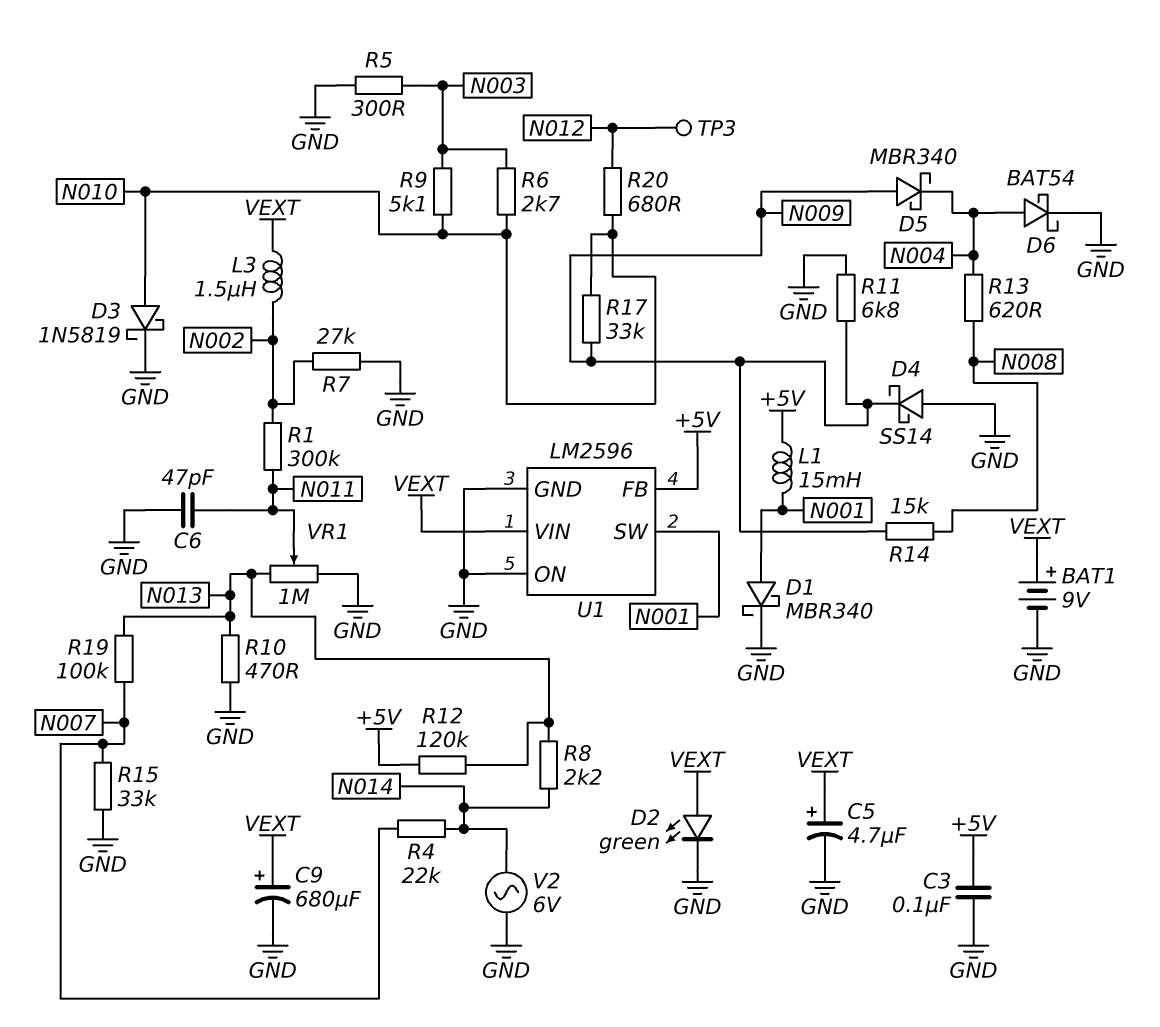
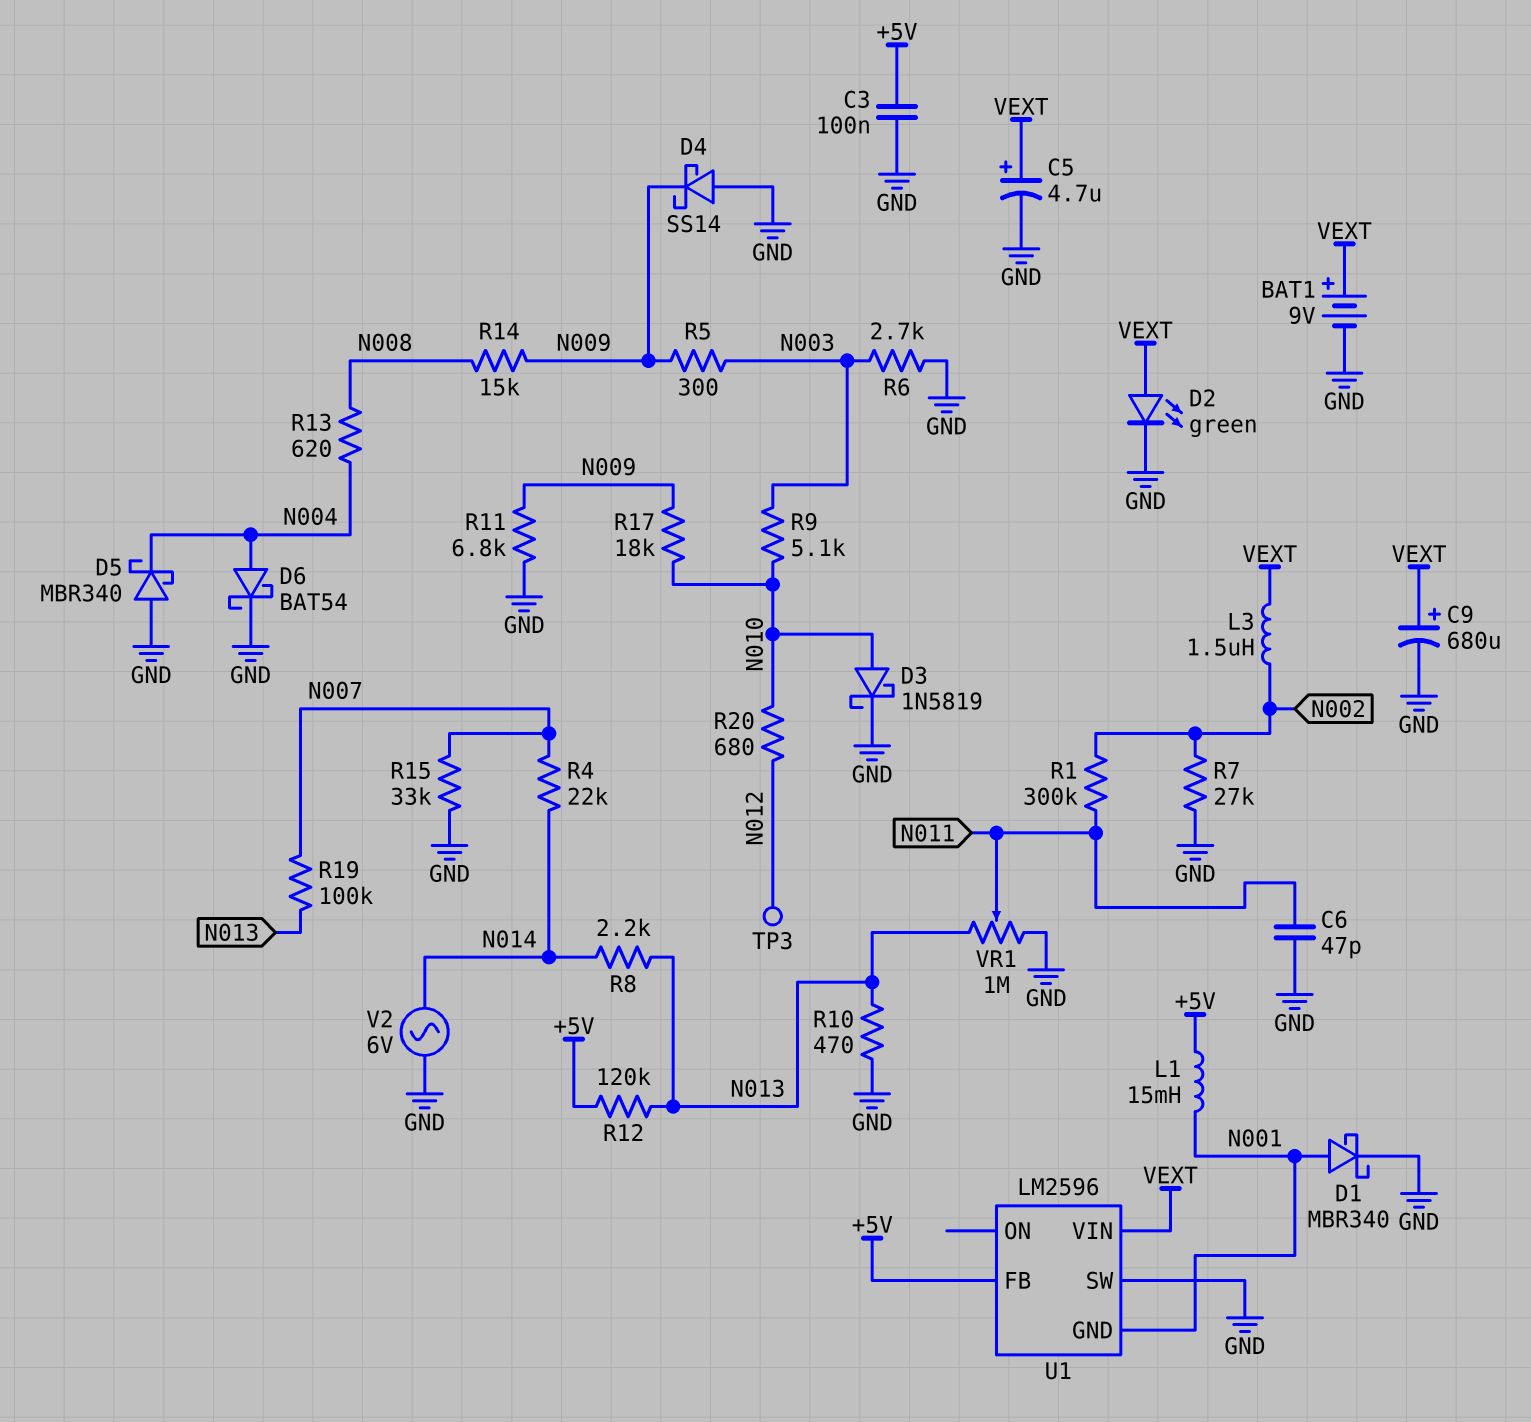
D5: schottky MBR340 (A N009, K N004) -> schottky MBR340 (A GND, K N004)
R5: 300 (GND, N003) -> 300 (N003, N009)
R6: 2.7k (N003, N010) -> 2.7k (GND, N003)
R17: 33k (N009, N010) -> 18k (N009, N010)
U1 pin GND: GND -> N001
U1 pin ON: GND -> none
U1 pin SW: N001 -> GND

